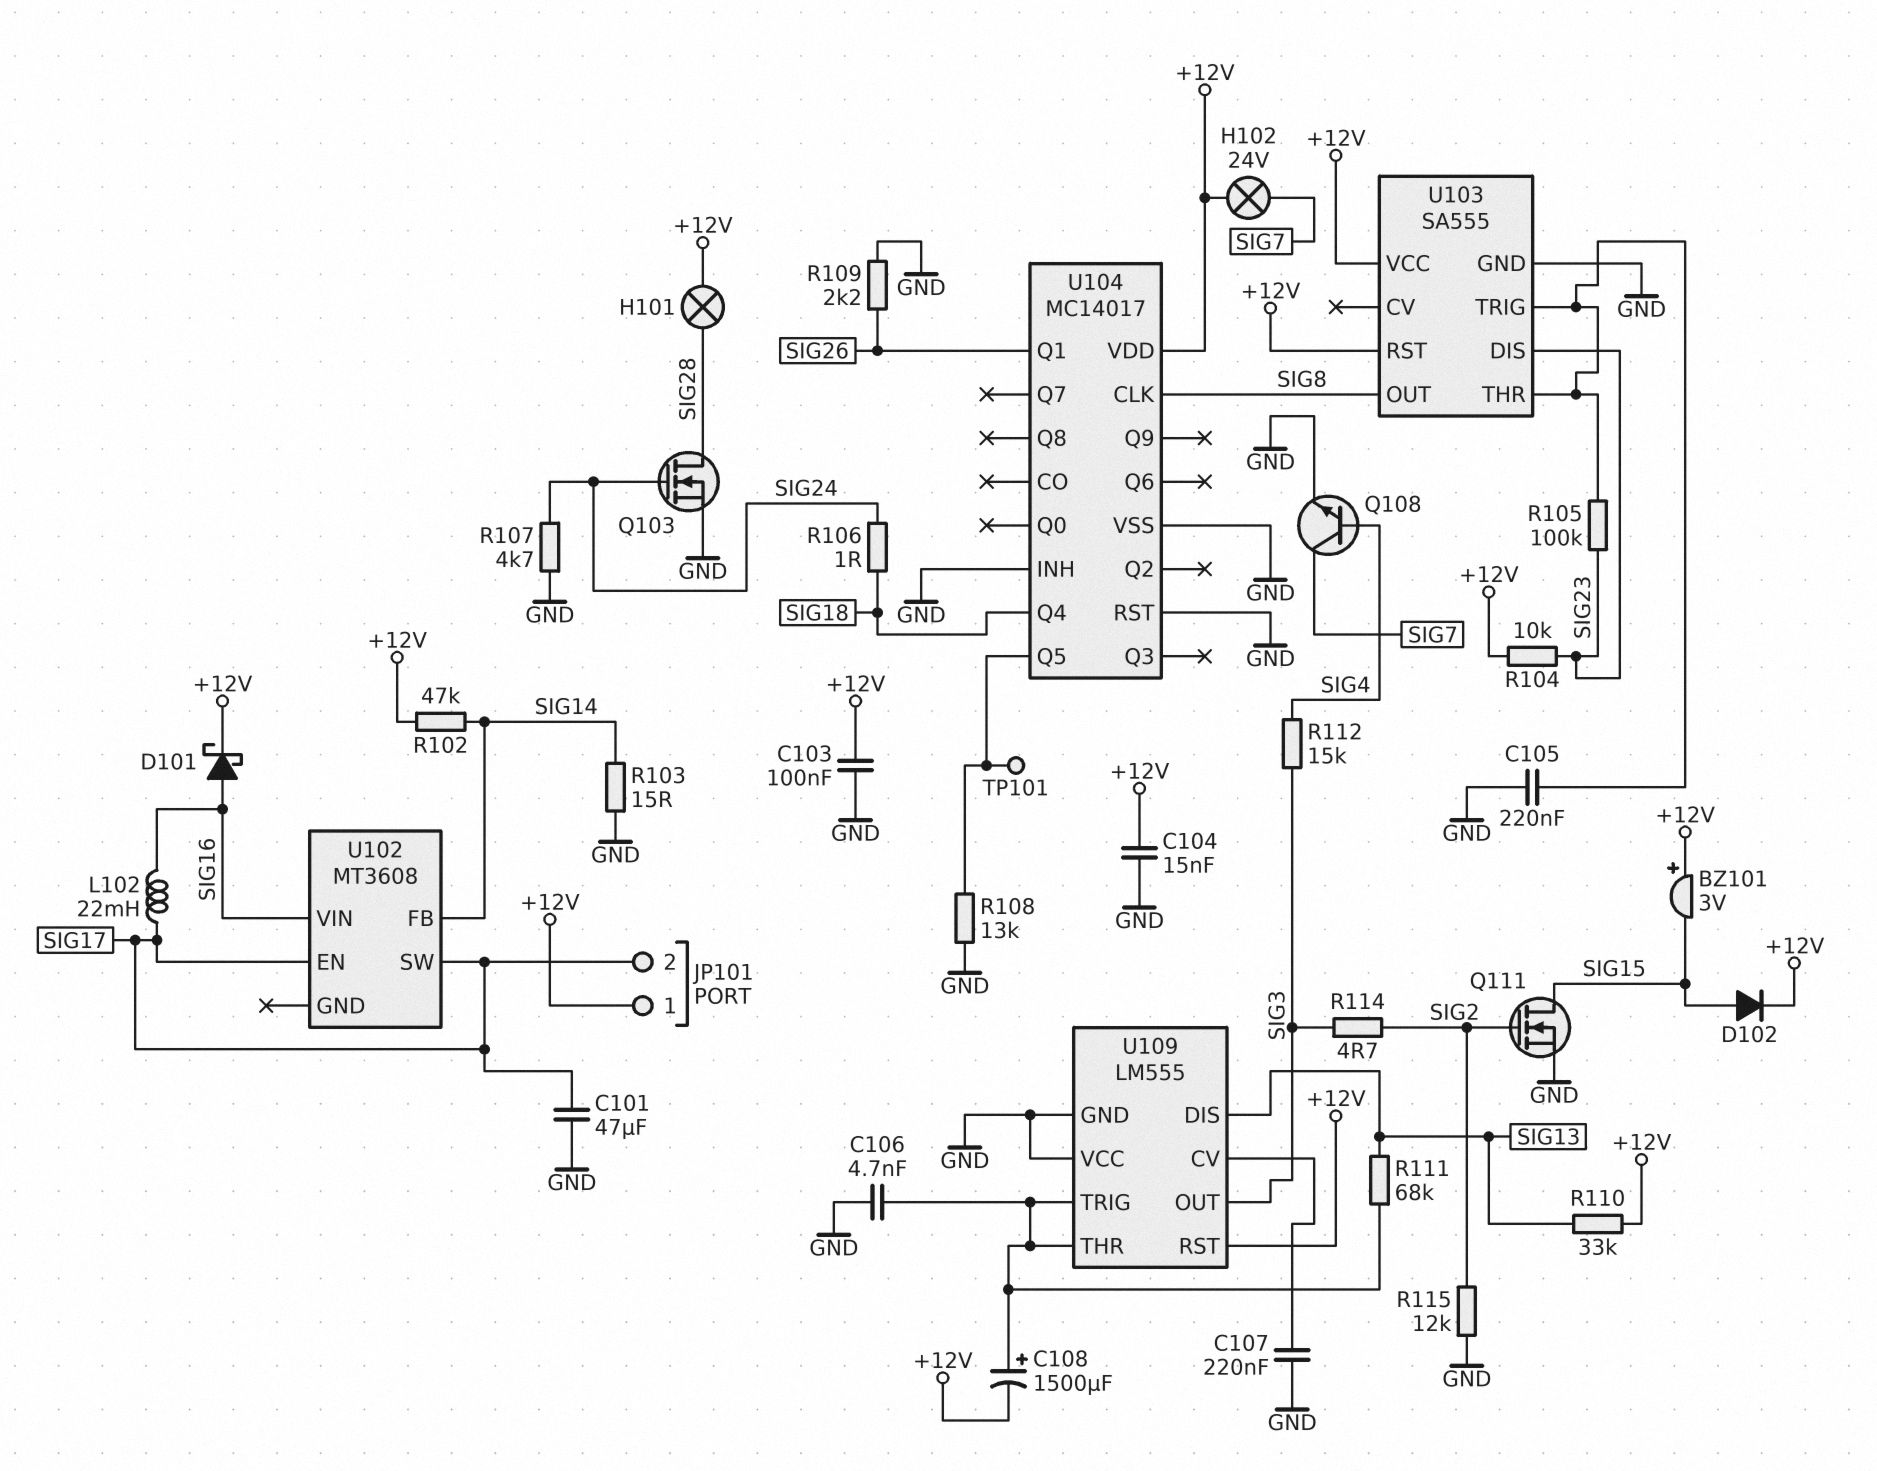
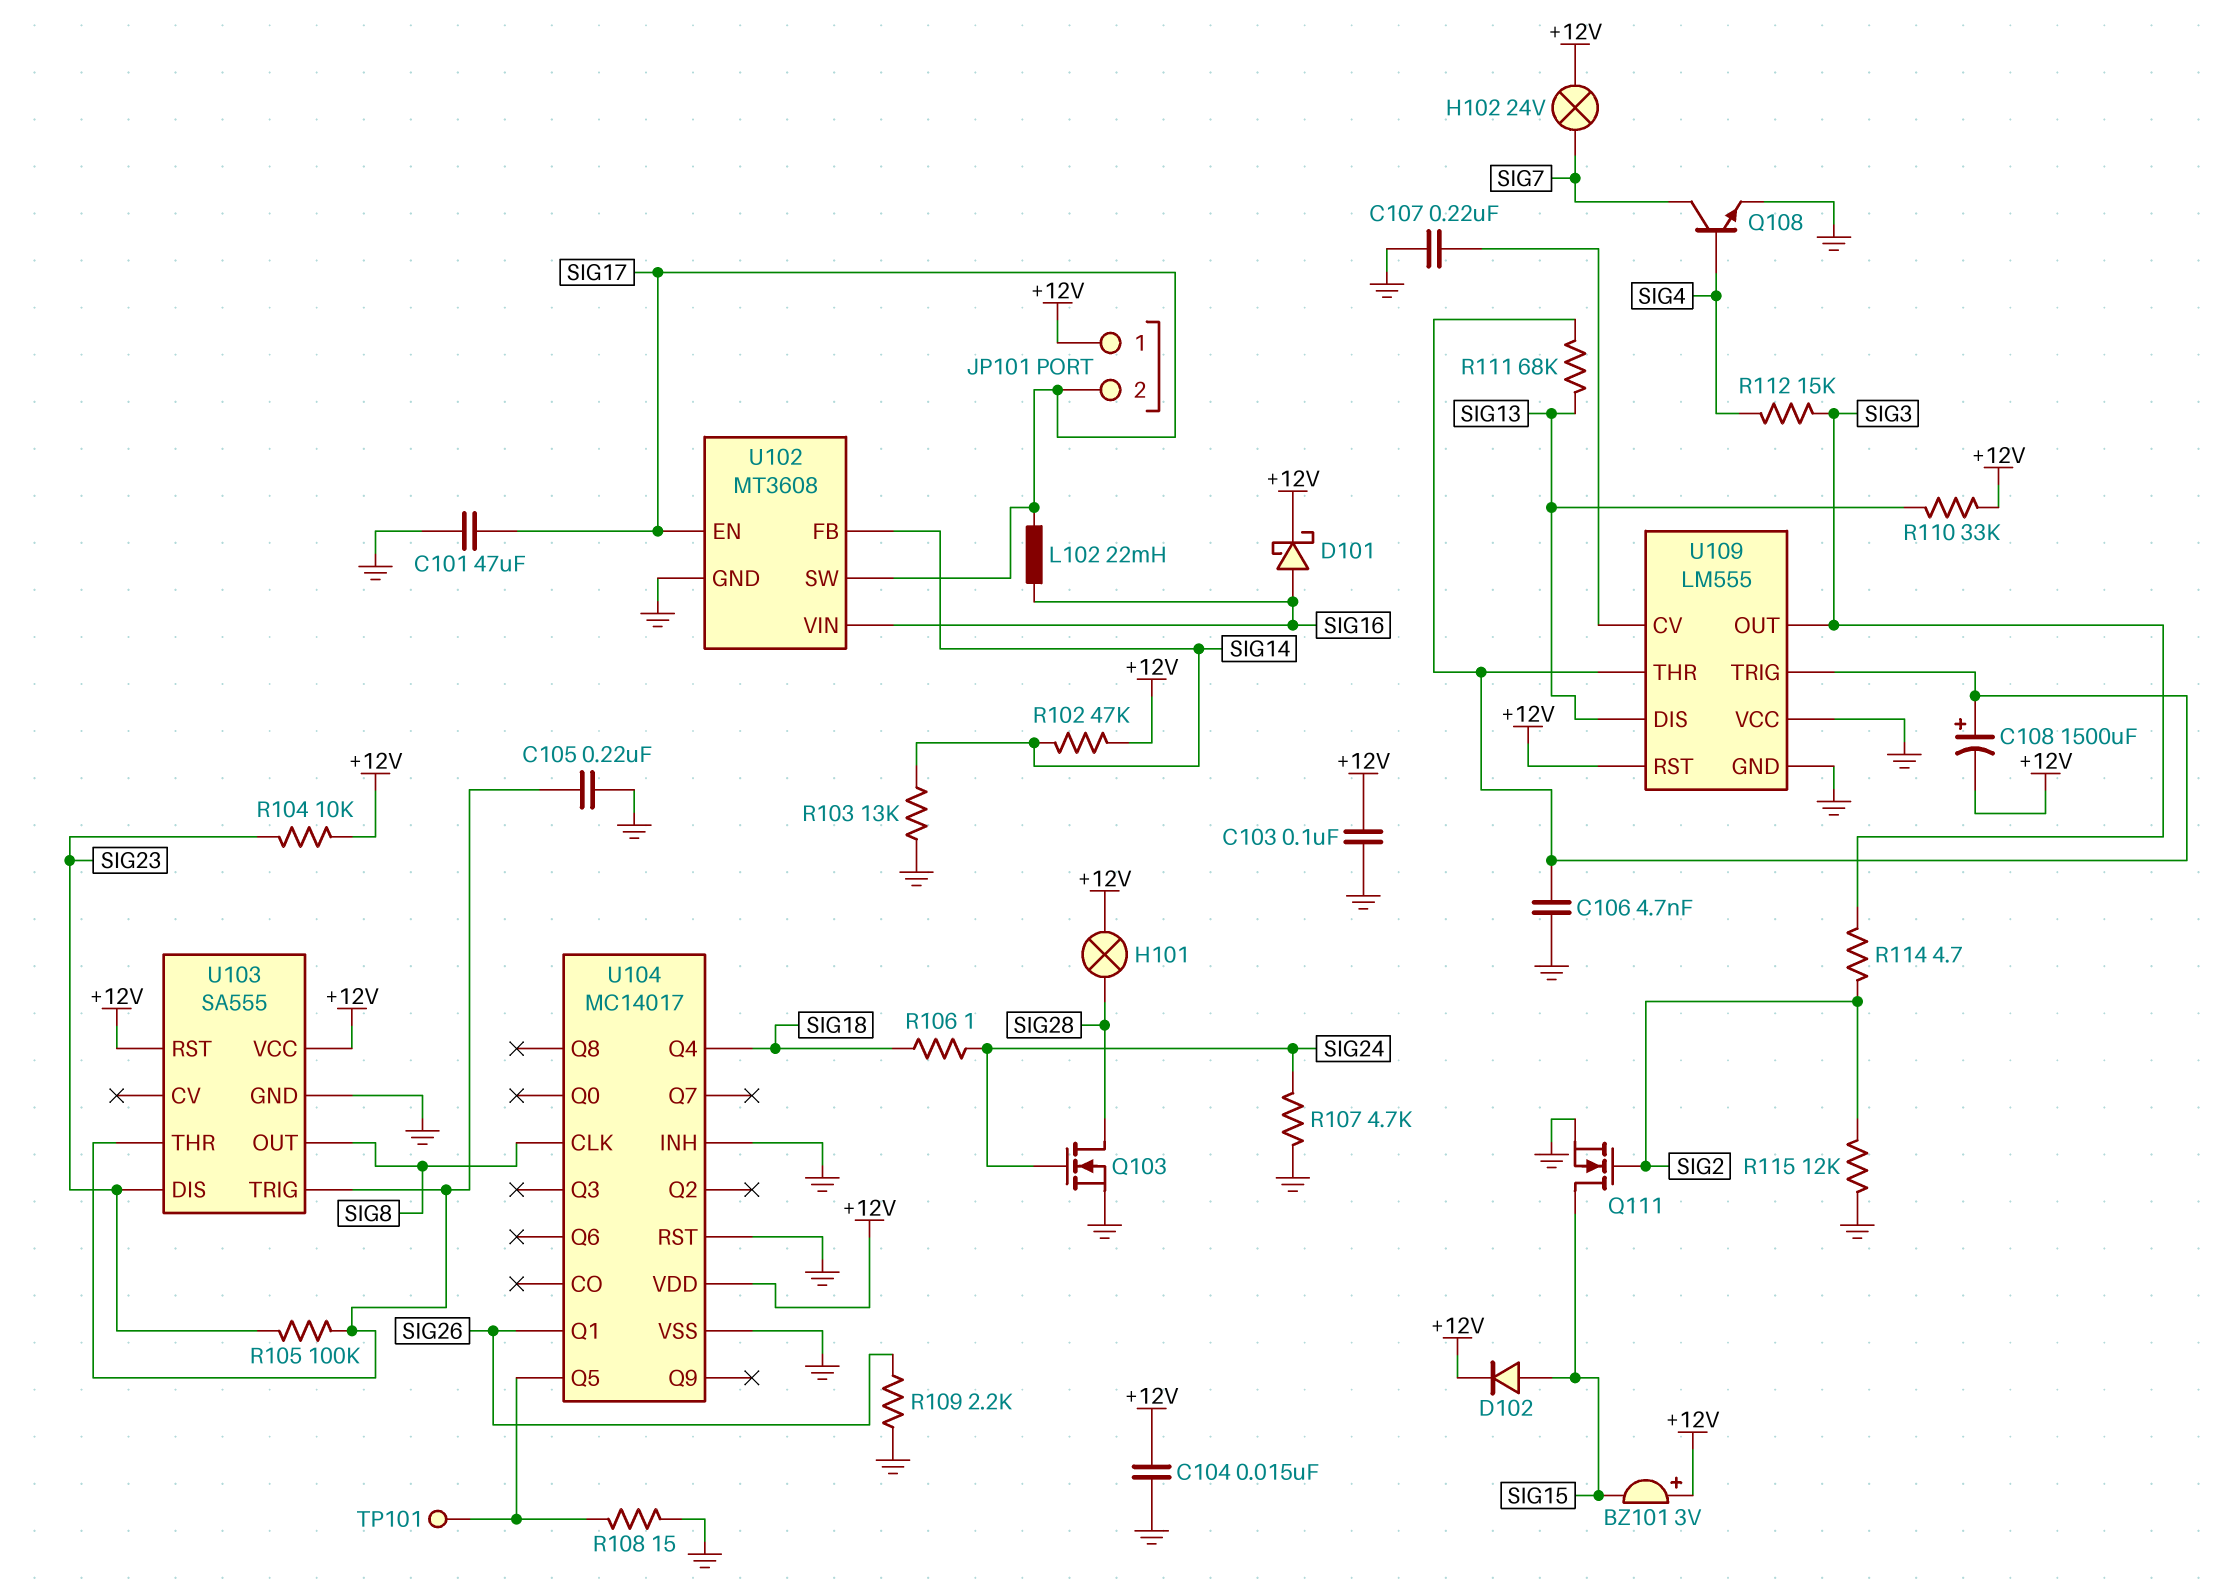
R103: 15 (GND, SIG14) -> 13k (GND, SIG14)
R108: 13k (GND, U104/Q5) -> 15 (GND, U104/Q5)
U102 pin GND: none -> GND

